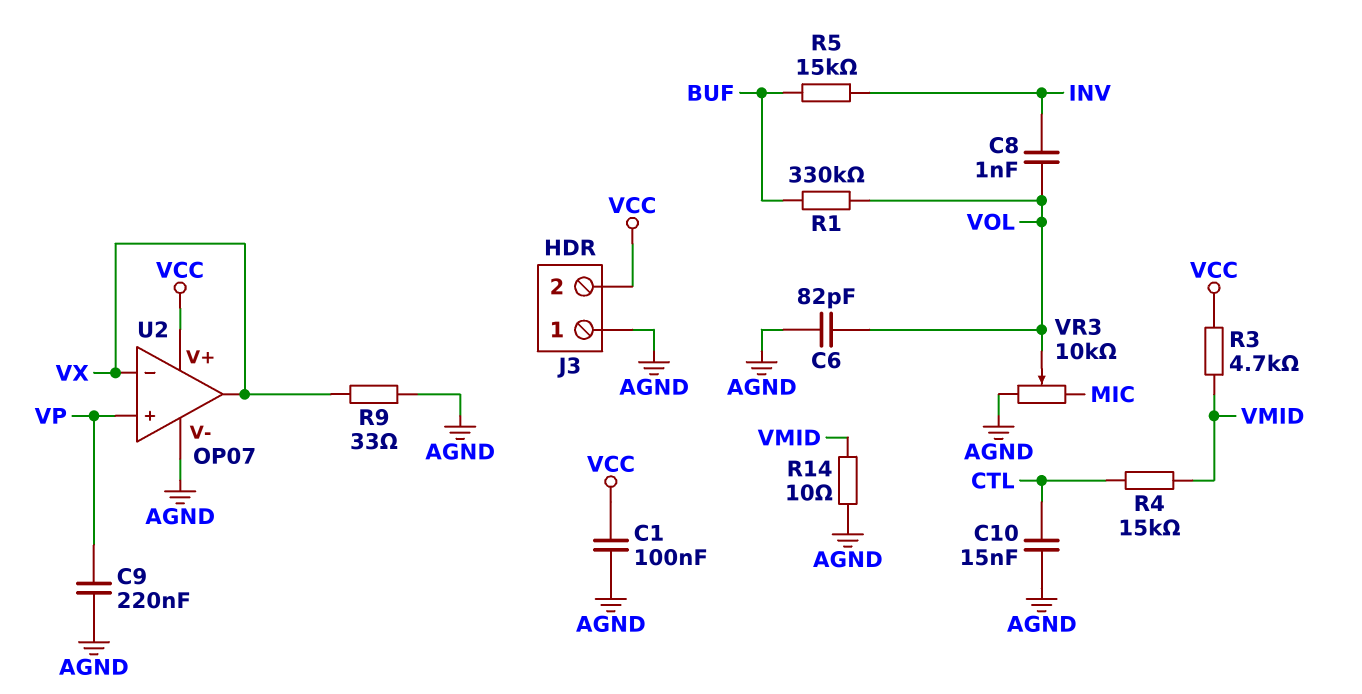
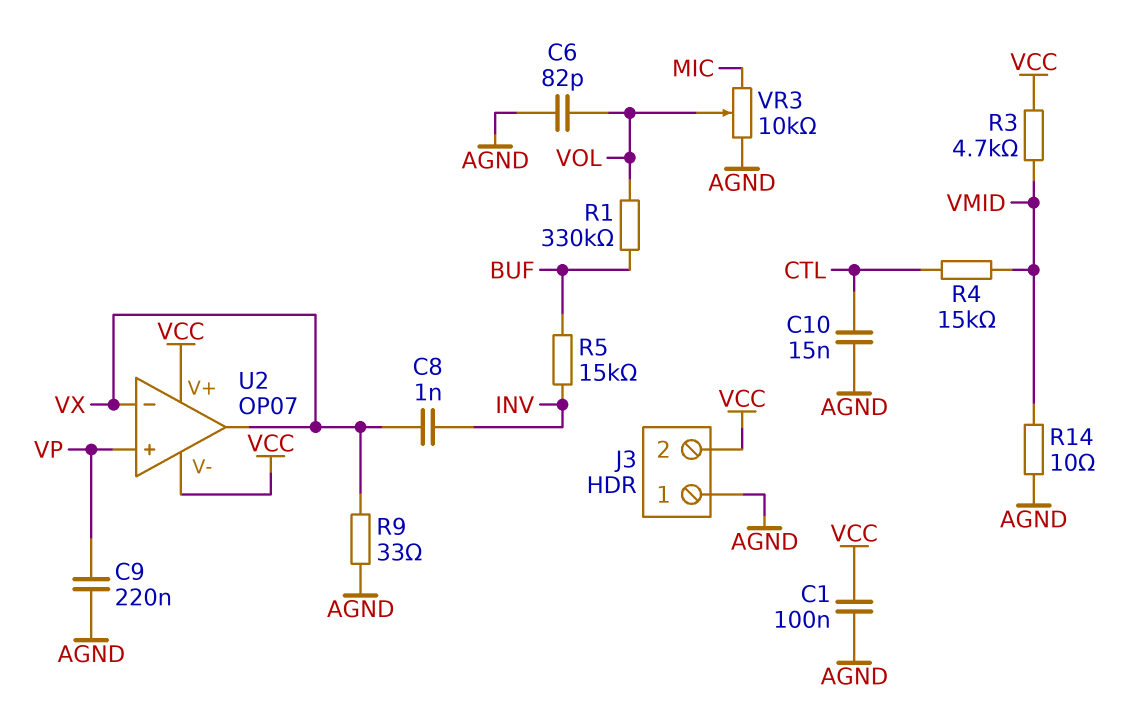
C8: 1nF (INV, VOL) -> 1nF (INV, VX)
U2 pin V-: AGND -> VCC

